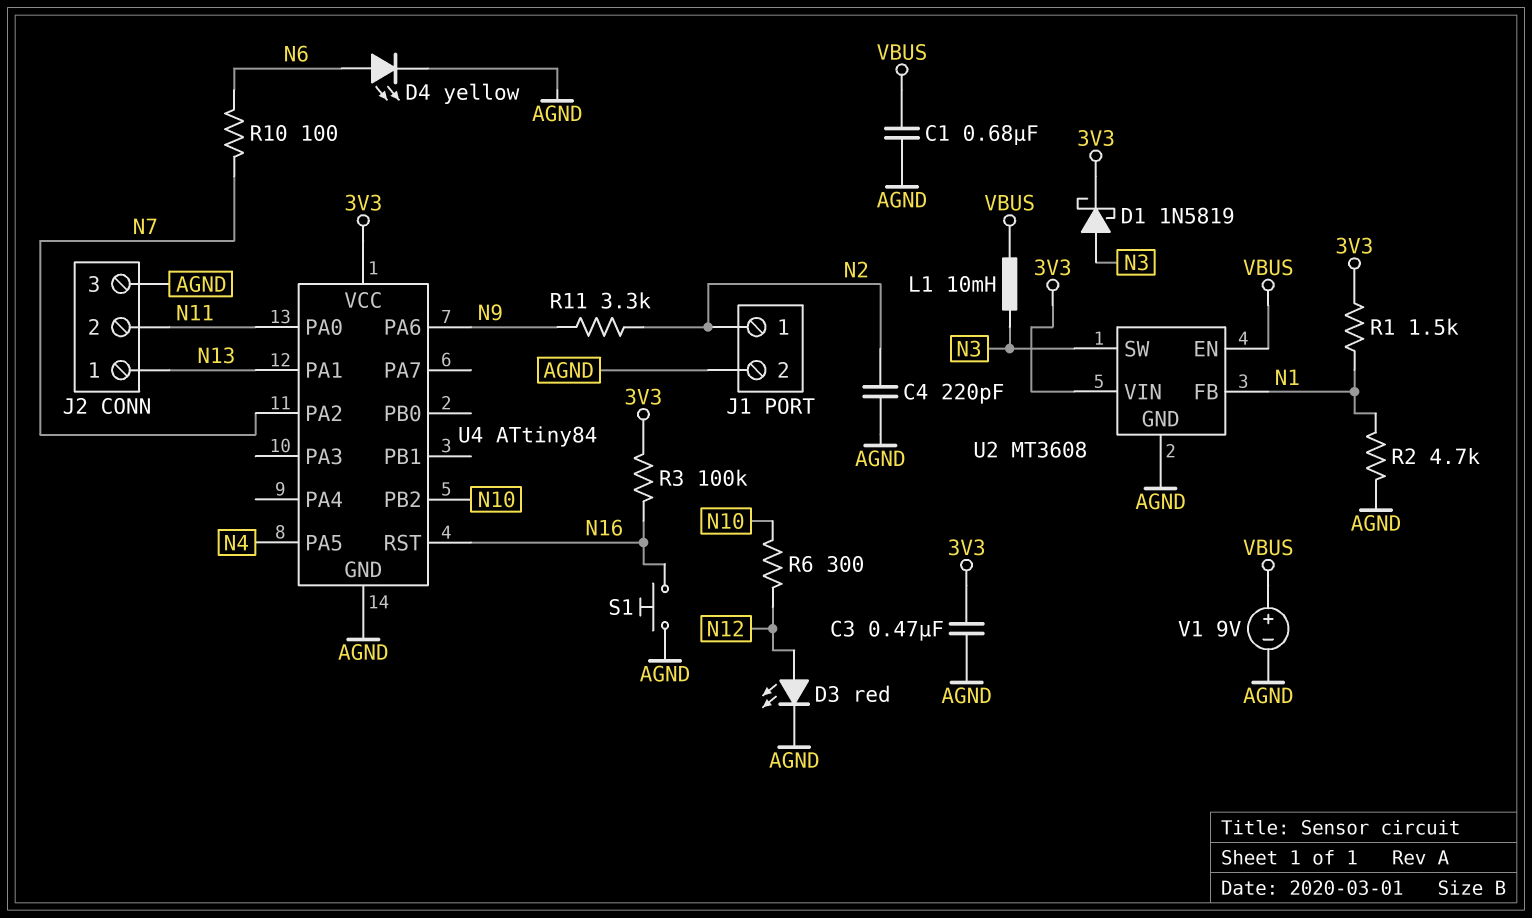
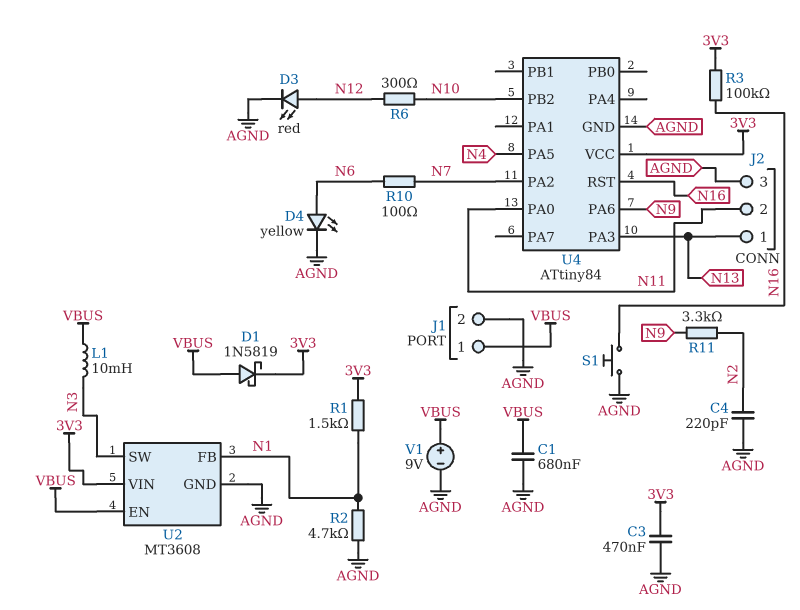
D1: schottky 1N5819 (A N3, K 3V3) -> schottky 1N5819 (A VBUS, K 3V3)
J1 pin 1: N2 -> VBUS
U4 pin PA1: N13 -> none
U4 pin PA3: none -> N13

